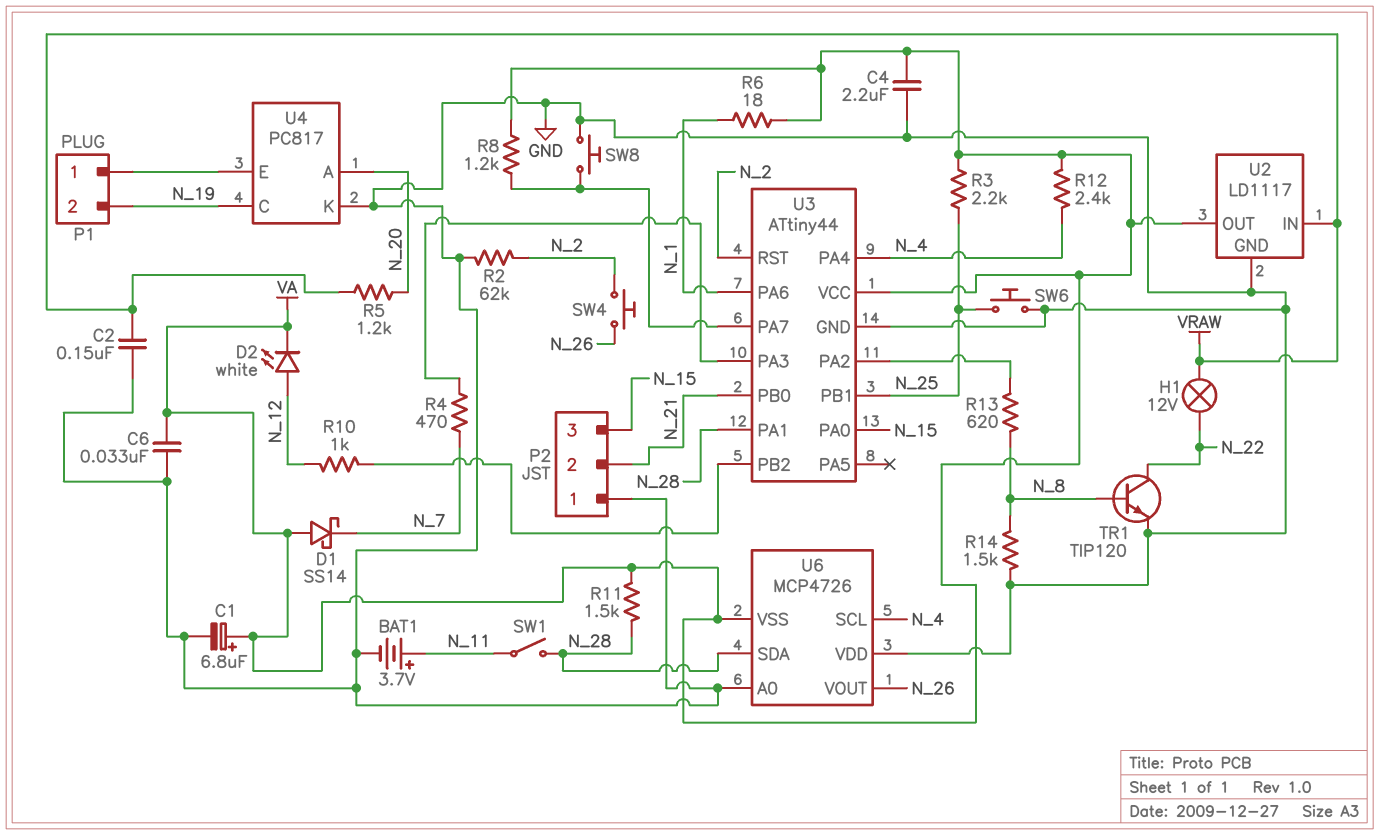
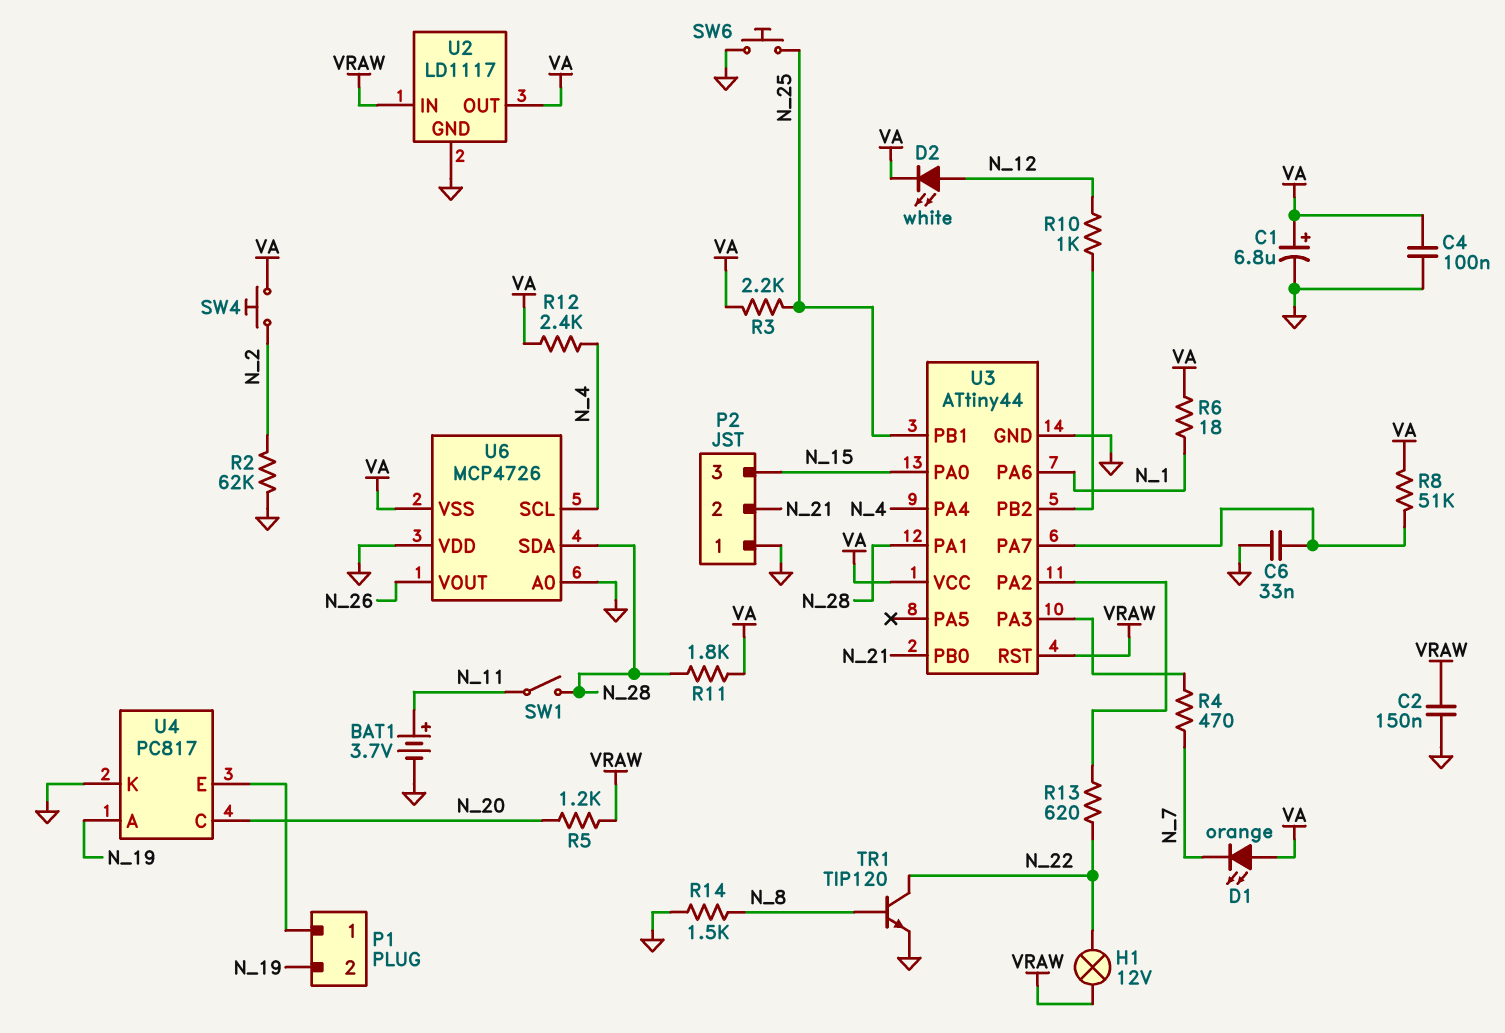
C4: 2.2uF (GND, VA) -> 100nF (GND, VA)
C6: 33nF (GND, VA) -> 33nF (GND, U3/PA7)
D1: schottky SS14 (A VA, K N_7) -> LED orange (A VA, K N_7)
R8: 1.2k (U3/PA7, VA) -> 51k (U3/PA7, VA)
R11: 1.5k (N_28, VA) -> 1.8k (N_28, VA)
R13: 620 (N_8, U3/PA2) -> 620 (N_22, U3/PA2)
SW4: button (N_2, N_26) -> button (N_2, VA)
SW8: button (GND, U3/PA7) -> none
U3 pin RST: N_2 -> VRAW
U4 pin A: N_20 -> N_19
U4 pin C: N_19 -> N_20

